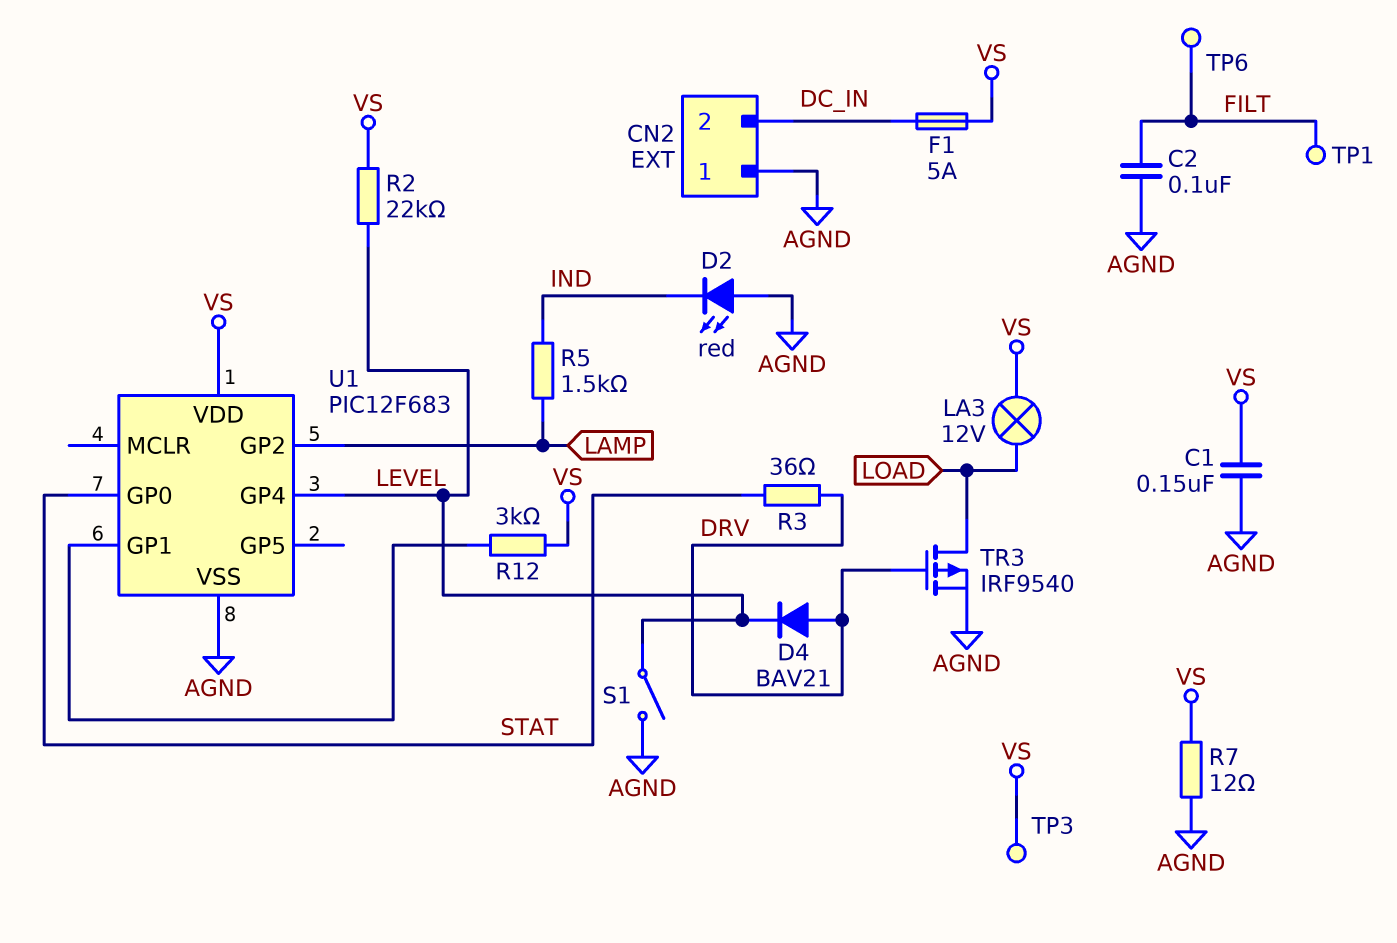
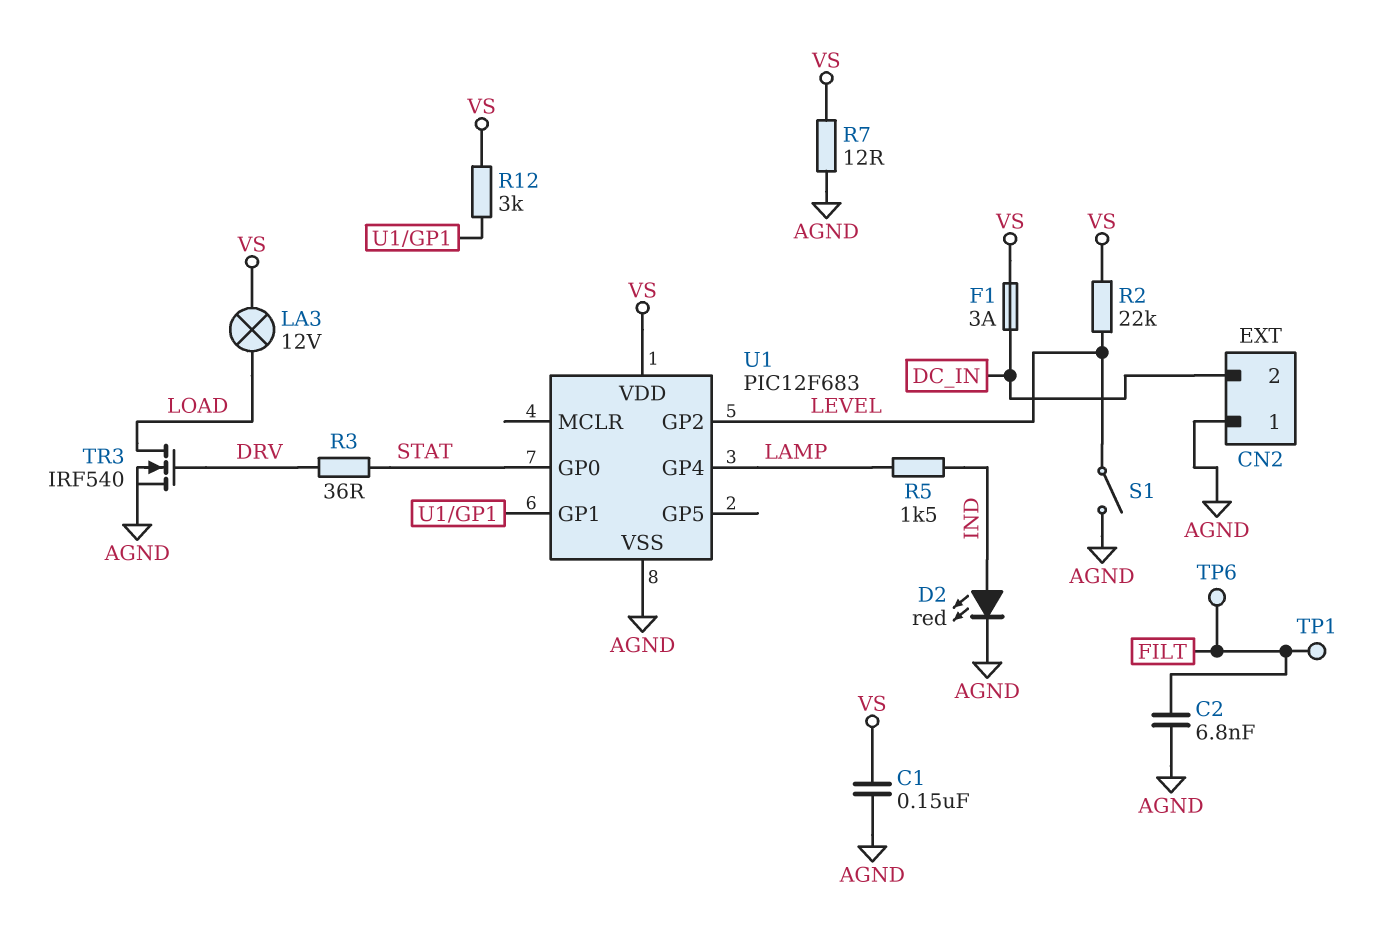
C2: 100nF (AGND, FILT) -> 6.8nF (AGND, FILT)
D2: LED red (A AGND, K IND) -> LED red (A IND, K AGND)
D4: diode BAV21 (A DRV, K LEVEL) -> none
F1: 5A (DC_IN, VS) -> 3A (DC_IN, VS)
TP3: test point (VS) -> none
TR3: PMOS IRF9540 (G DRV, D LOAD, S AGND) -> NMOS IRF540 (G DRV, D LOAD, S AGND)
U1 pin GP2: LAMP -> LEVEL
U1 pin GP4: LEVEL -> LAMP

